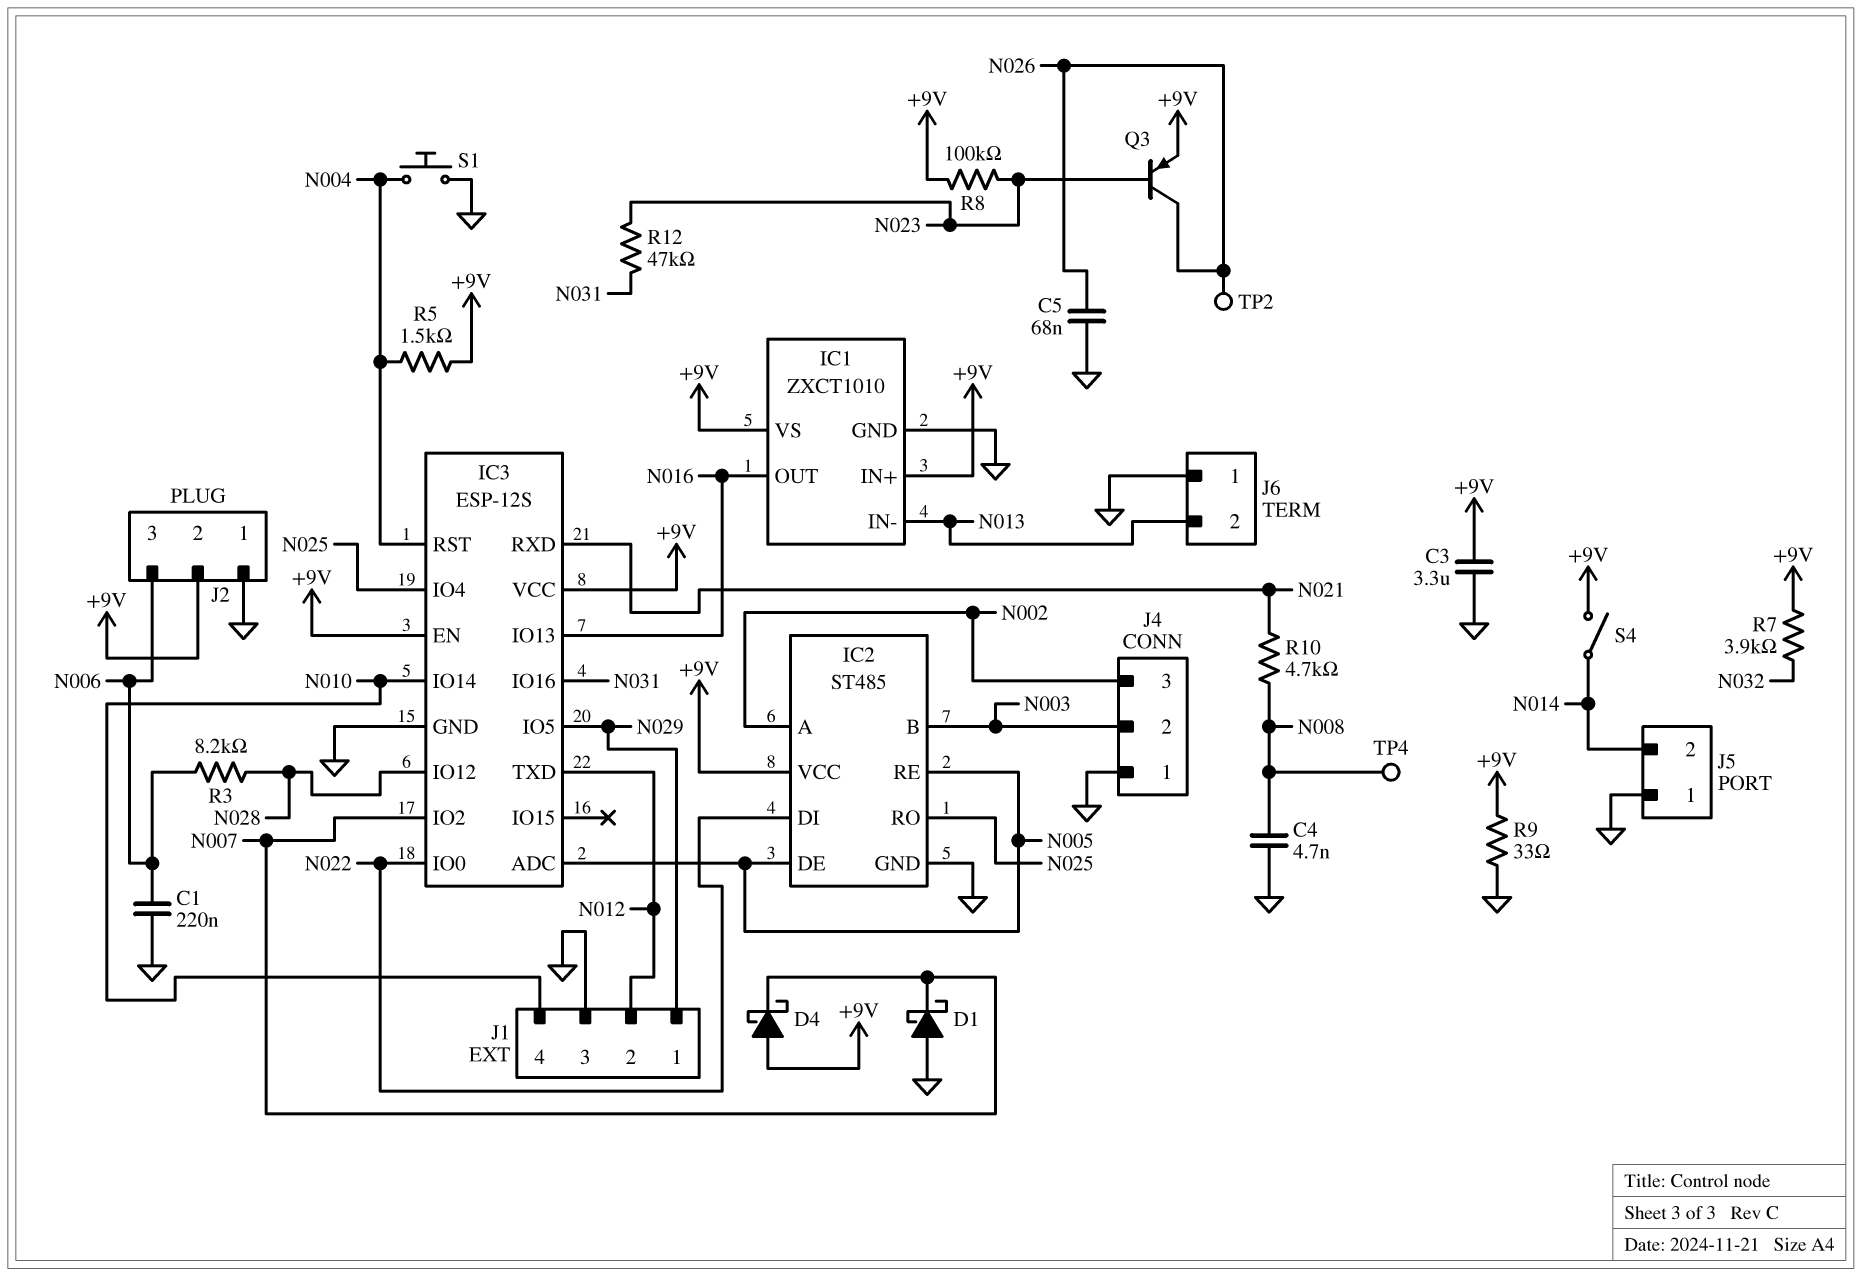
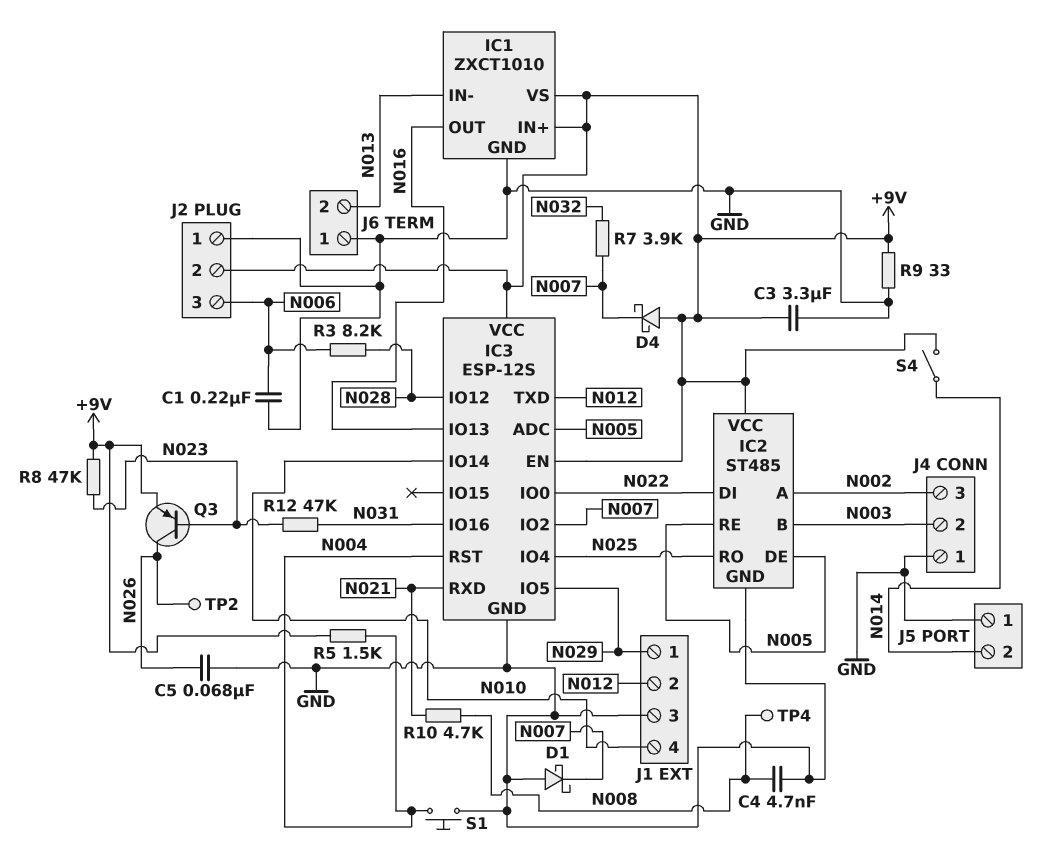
R7: 3.9k (+9V, N032) -> 3.9k (N007, N032)
R8: 100k (+9V, N023) -> 47k (+9V, N023)

